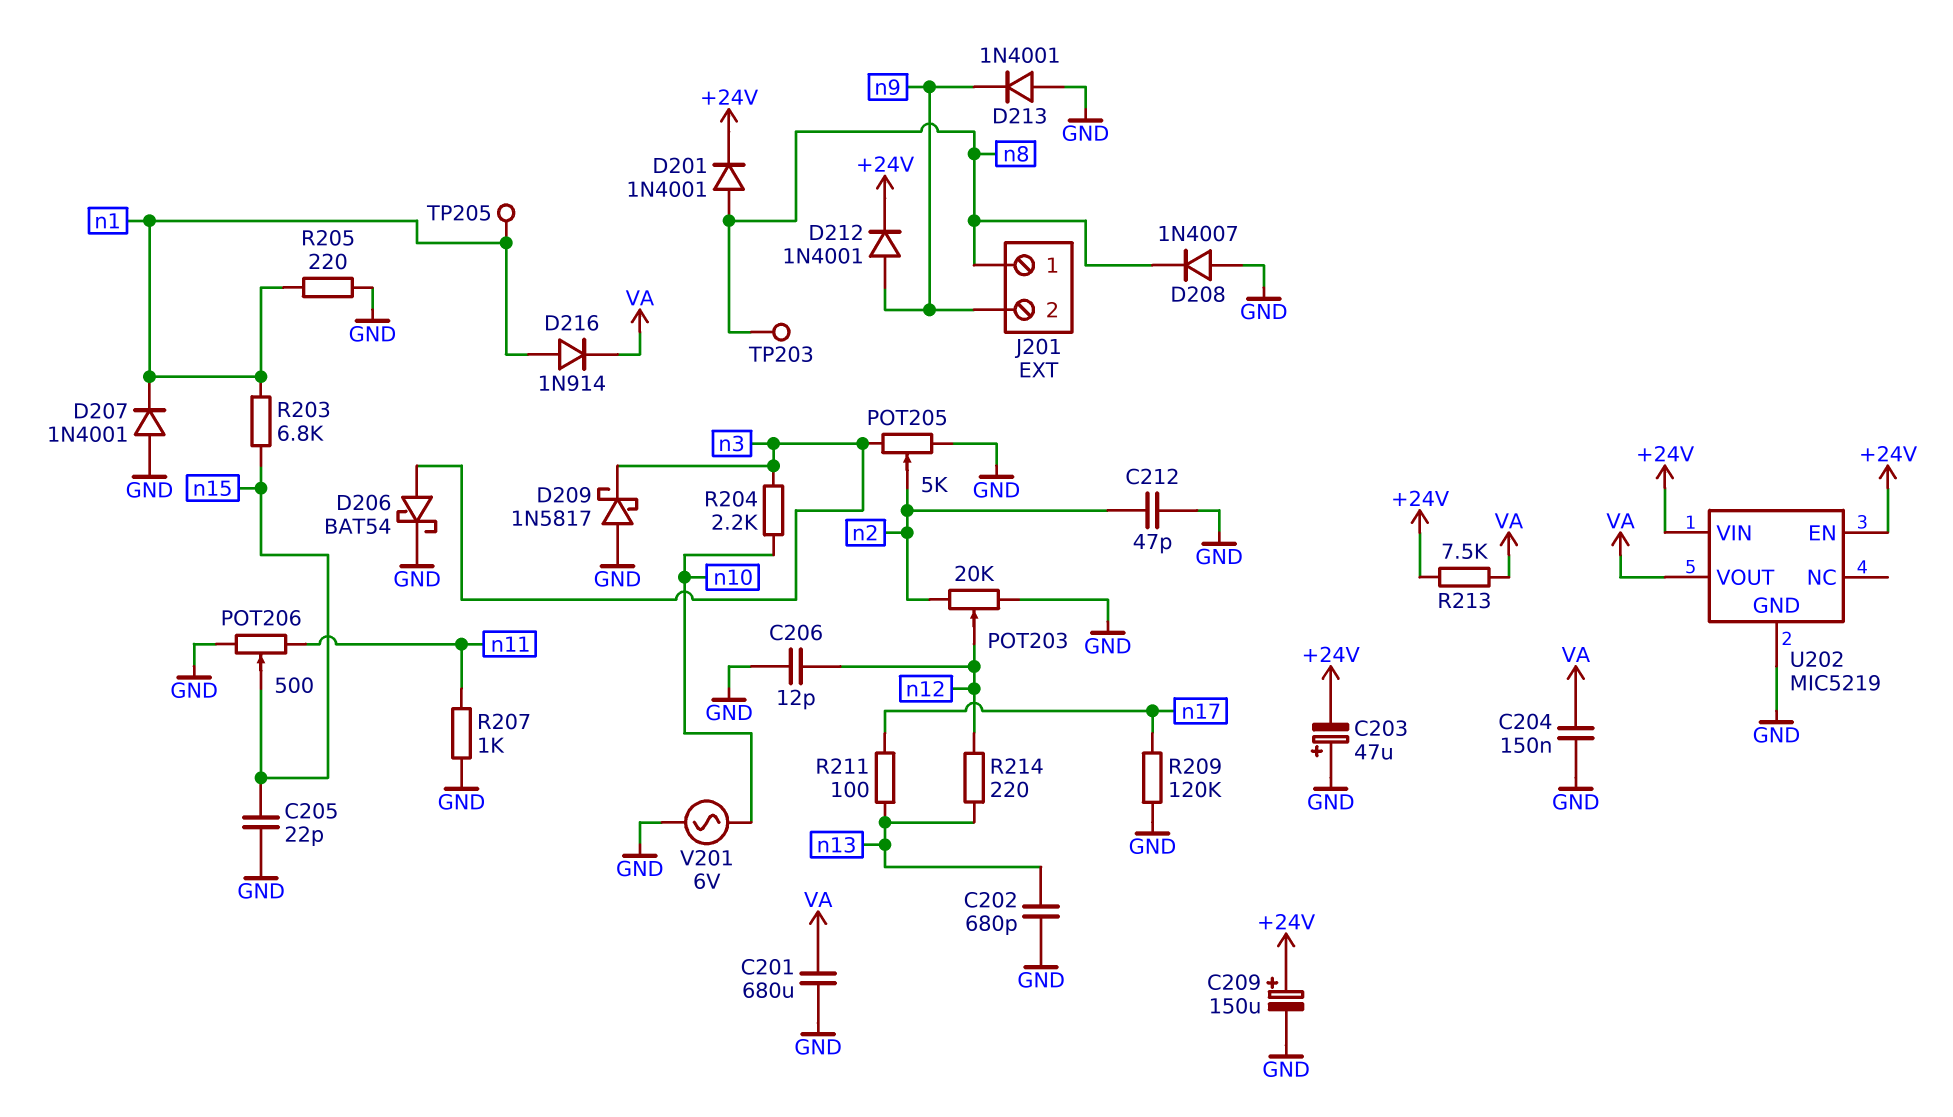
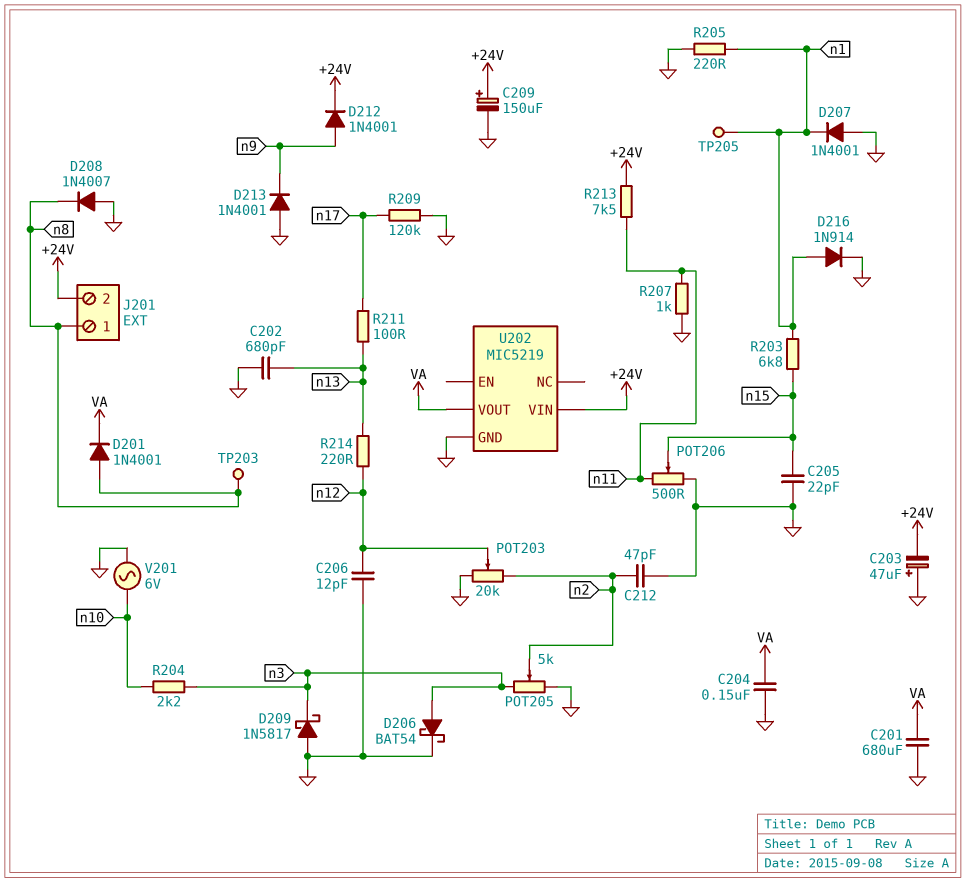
D201: diode 1N4001 (A n8, K +24V) -> diode 1N4001 (A n8, K VA)
D216: diode 1N914 (A n1, K VA) -> diode 1N914 (A n1, K GND)
J201 pin 2: n9 -> +24V
R213: 7.5k (+24V, VA) -> 7.5k (+24V, n11)
U202 pin EN: +24V -> none

